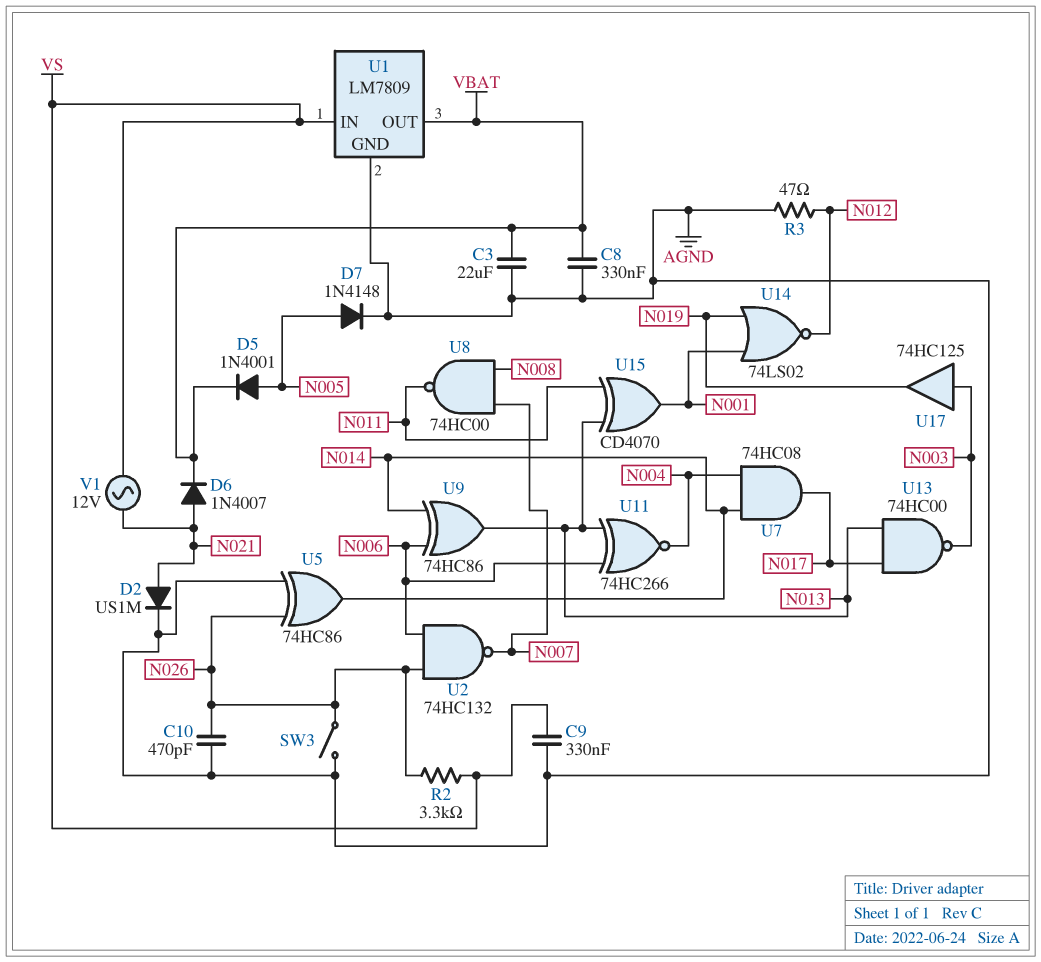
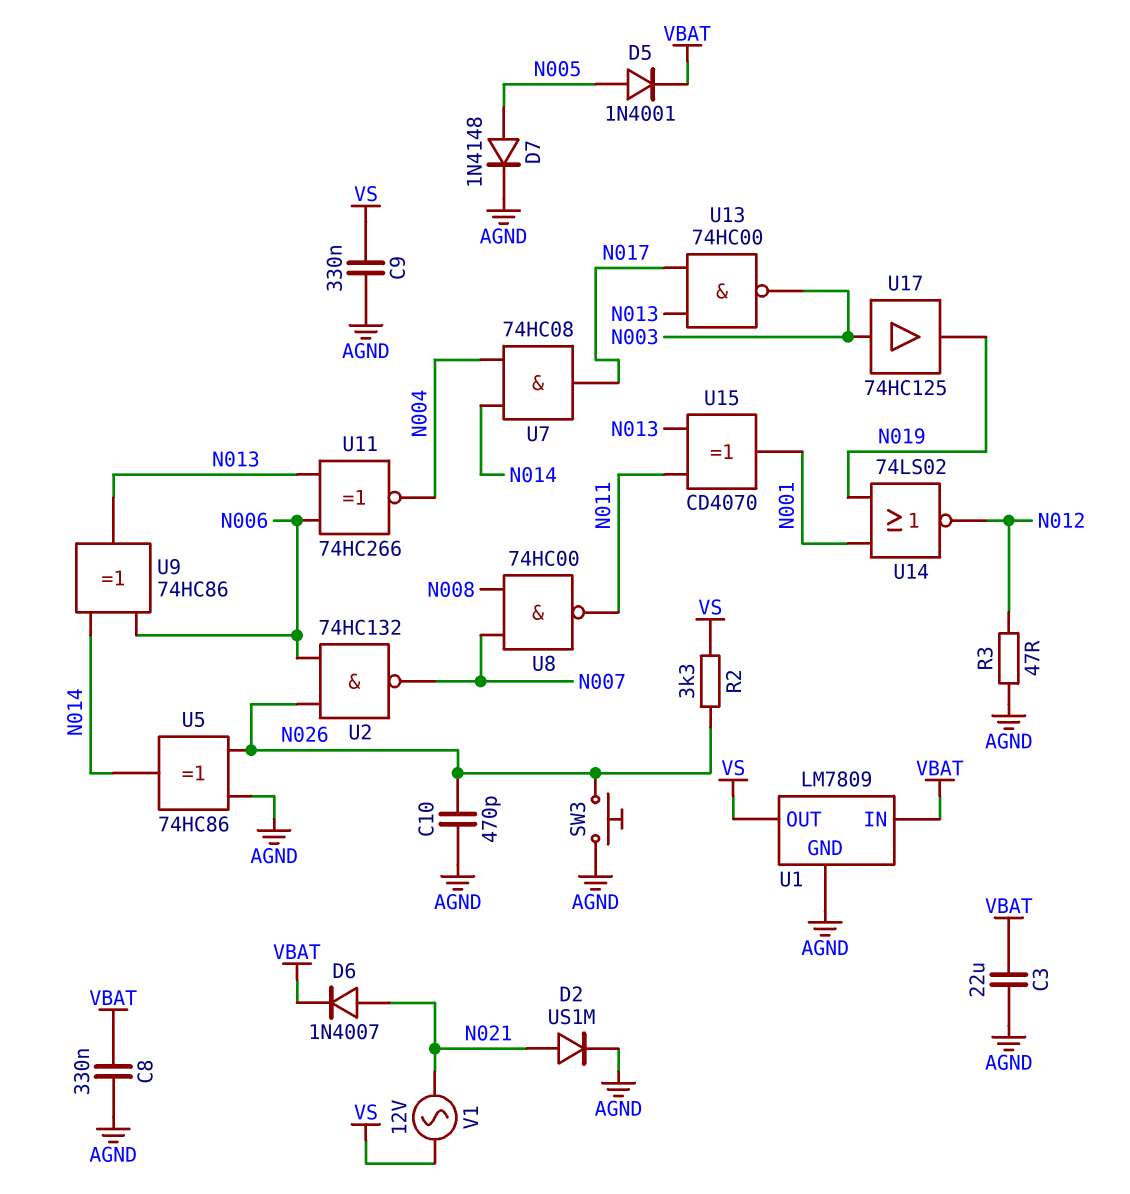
SW3: switch (AGND, N026) -> button (AGND, N026)
U1 pin IN: VS -> VBAT
U1 pin OUT: VBAT -> VS

